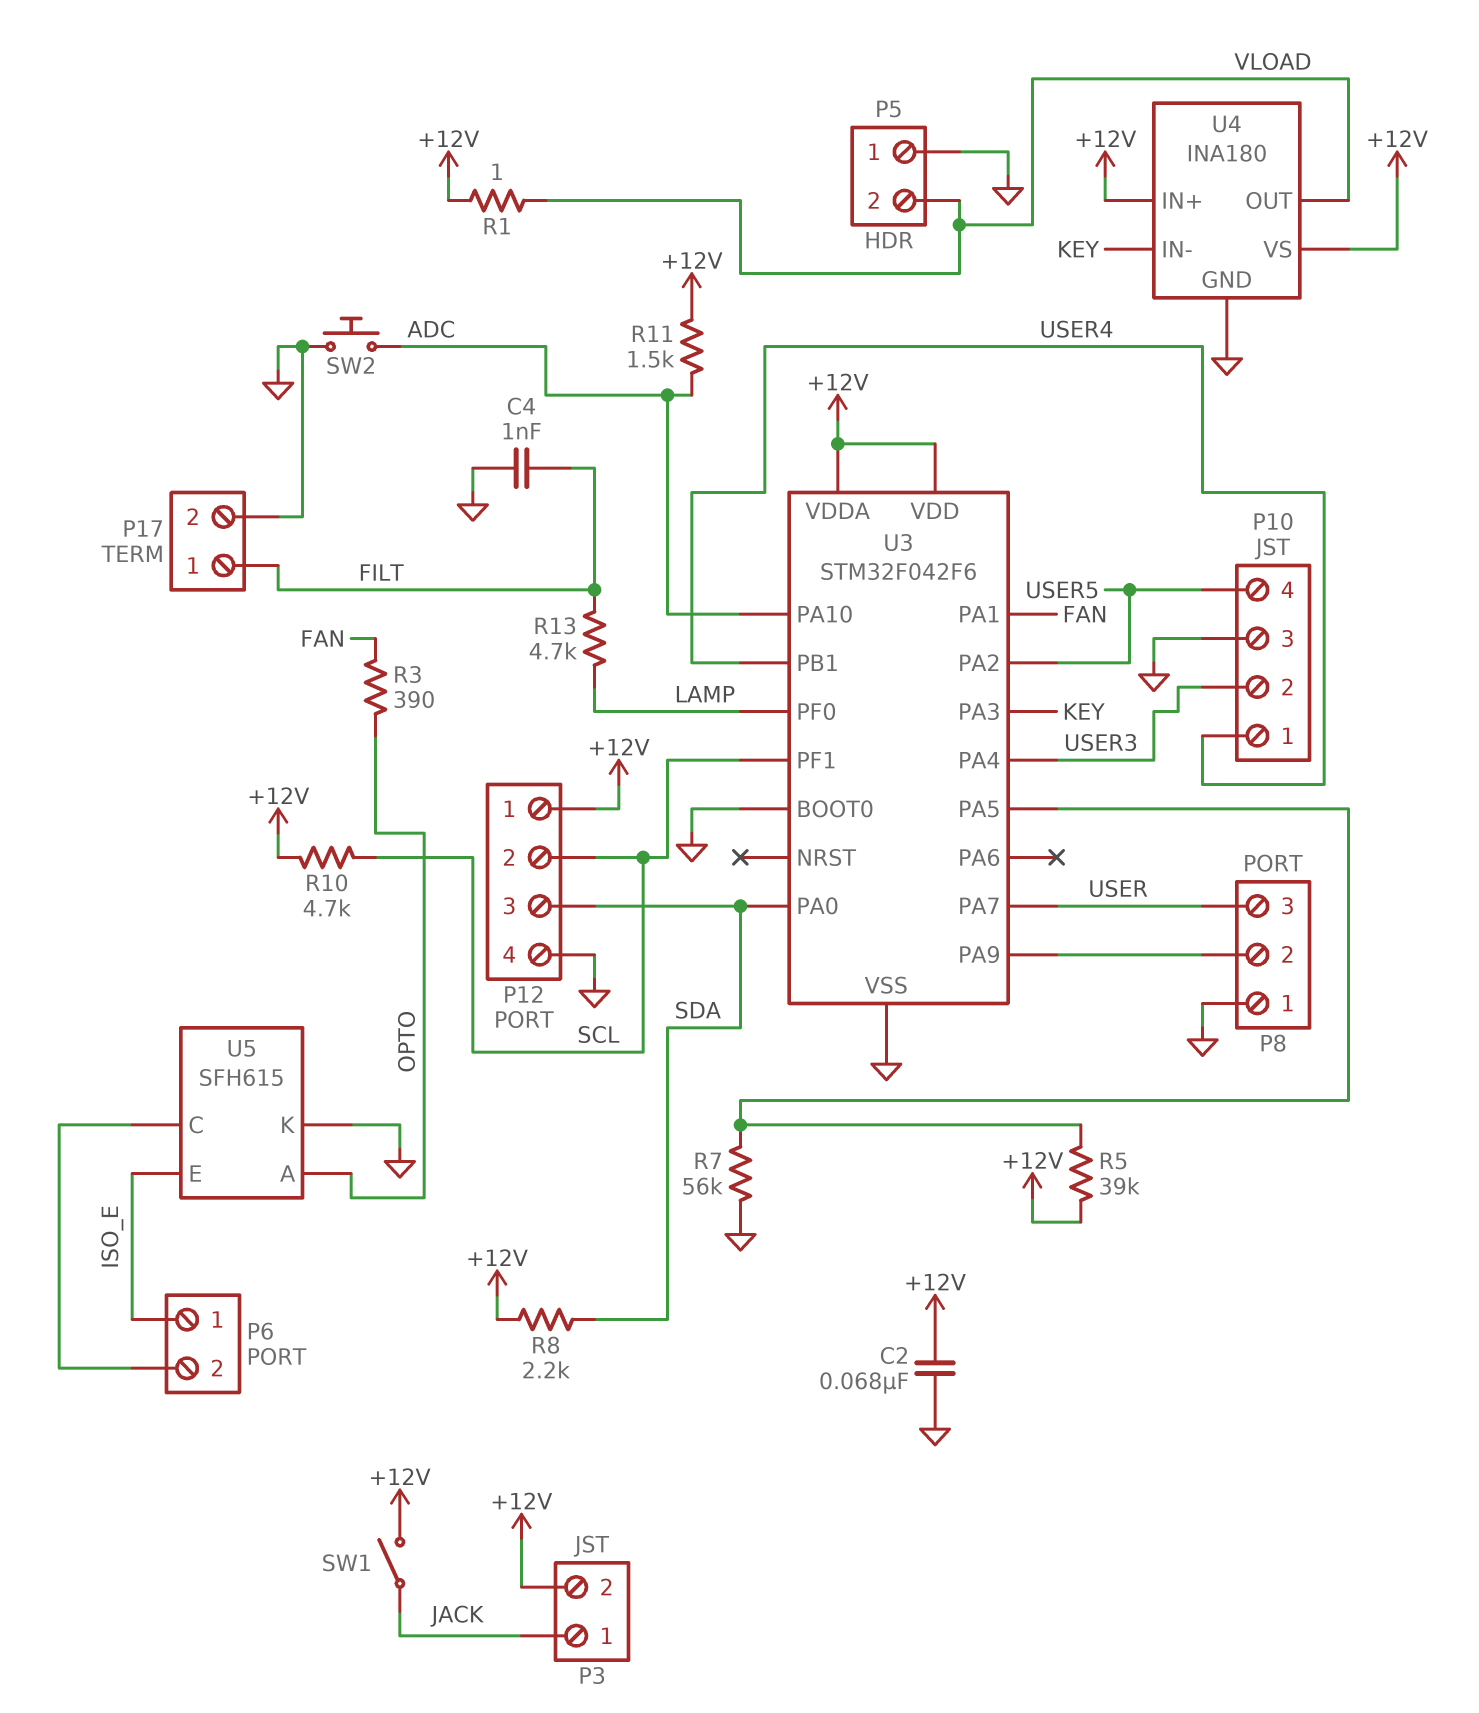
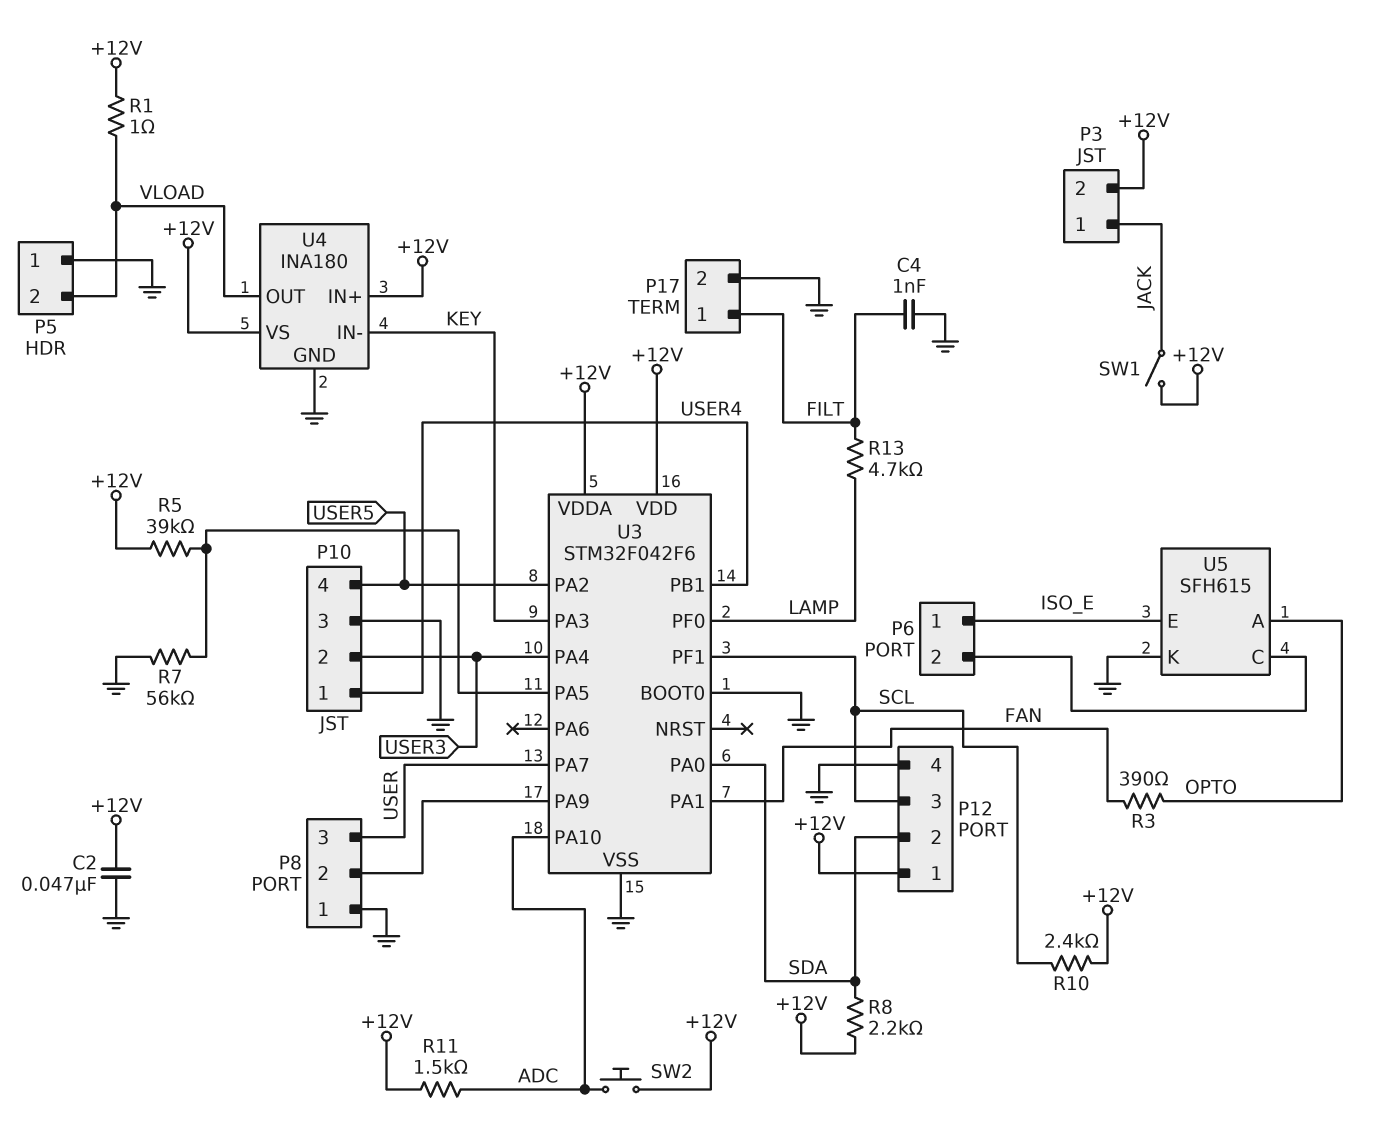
C2: 68nF (+12V, GND) -> 47nF (+12V, GND)
P12 pin 2: SCL -> SDA
P12 pin 3: SDA -> SCL
R10: 4.7k (+12V, SCL) -> 2.4k (+12V, SCL)
SW2: button (ADC, GND) -> button (+12V, ADC)

